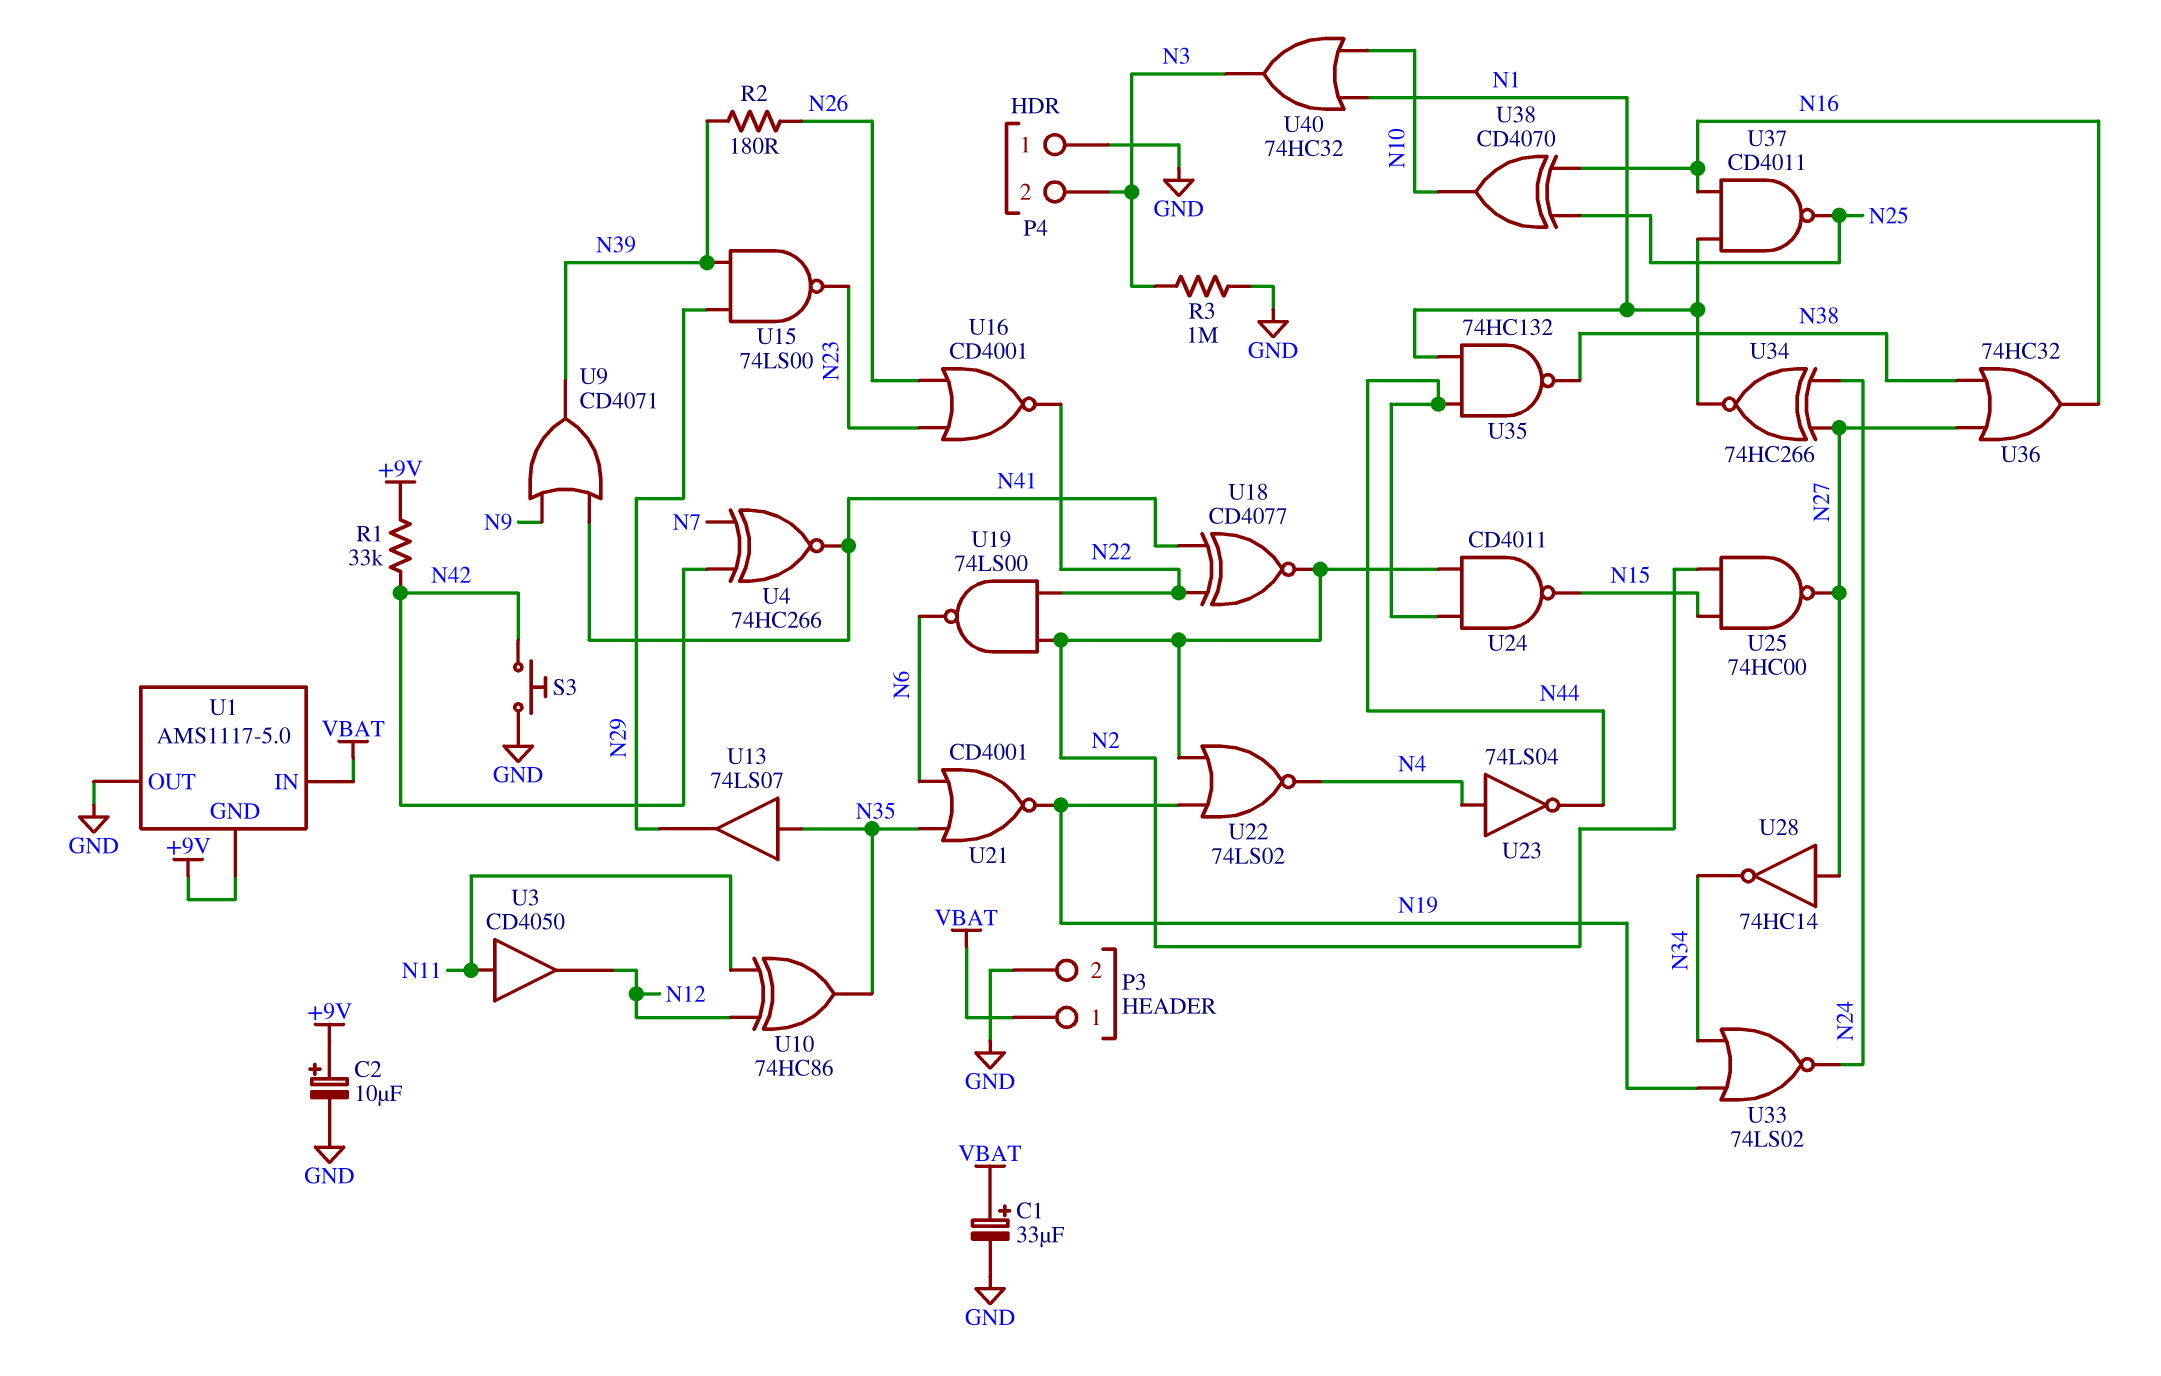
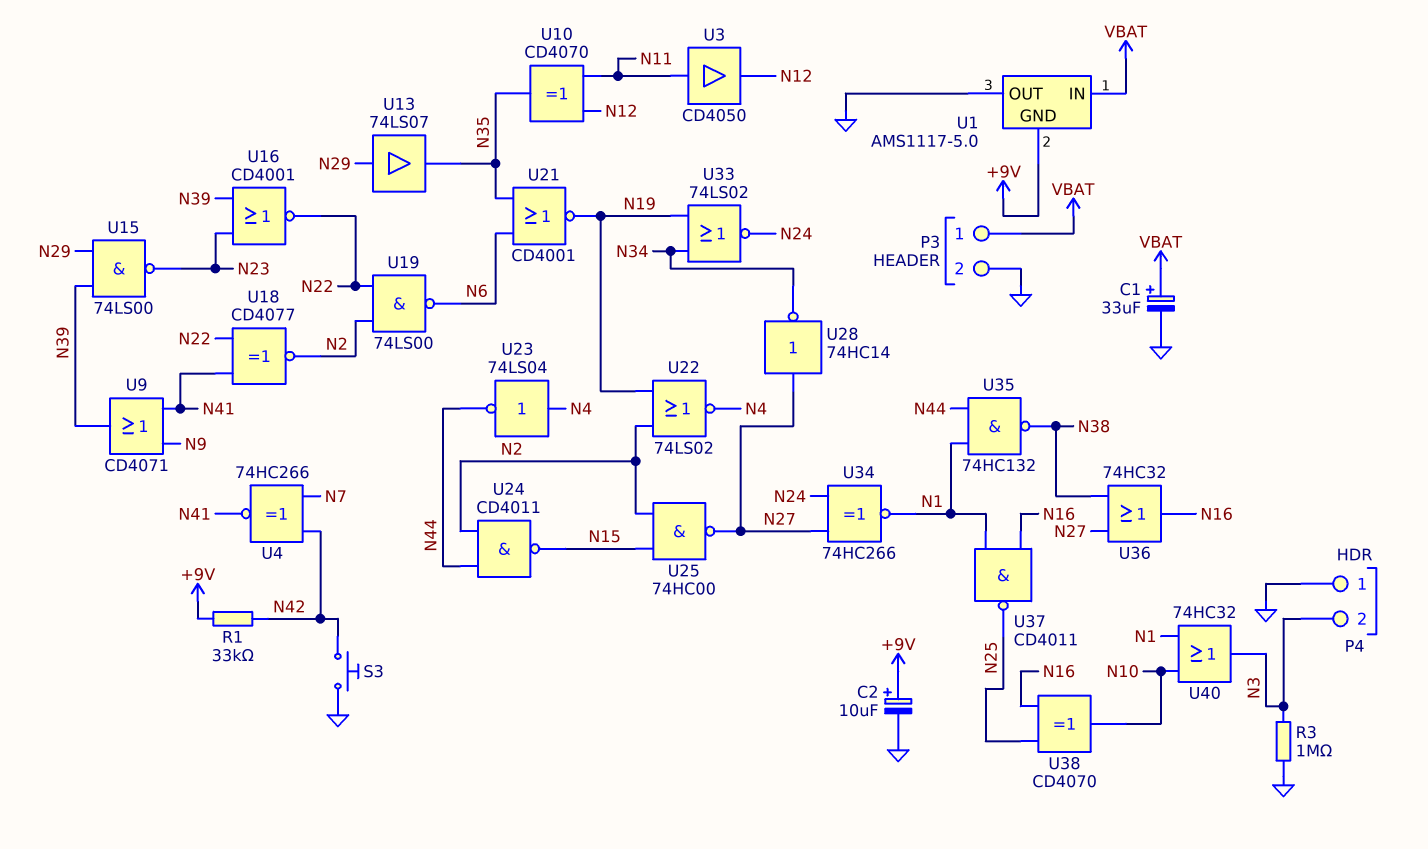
R2: 180 (N26, N39) -> none
U10: XOR 74HC86 (in N11, in N12, out N35) -> XOR CD4070 (in N11, in N12, out N35)
U13: buffer 74LS07 (in N35, out N29) -> buffer 74LS07 (in N29, out N35)
U16: NOR CD4001 (in N23, in N26, out N22) -> NOR CD4001 (in N23, in N39, out N22)

